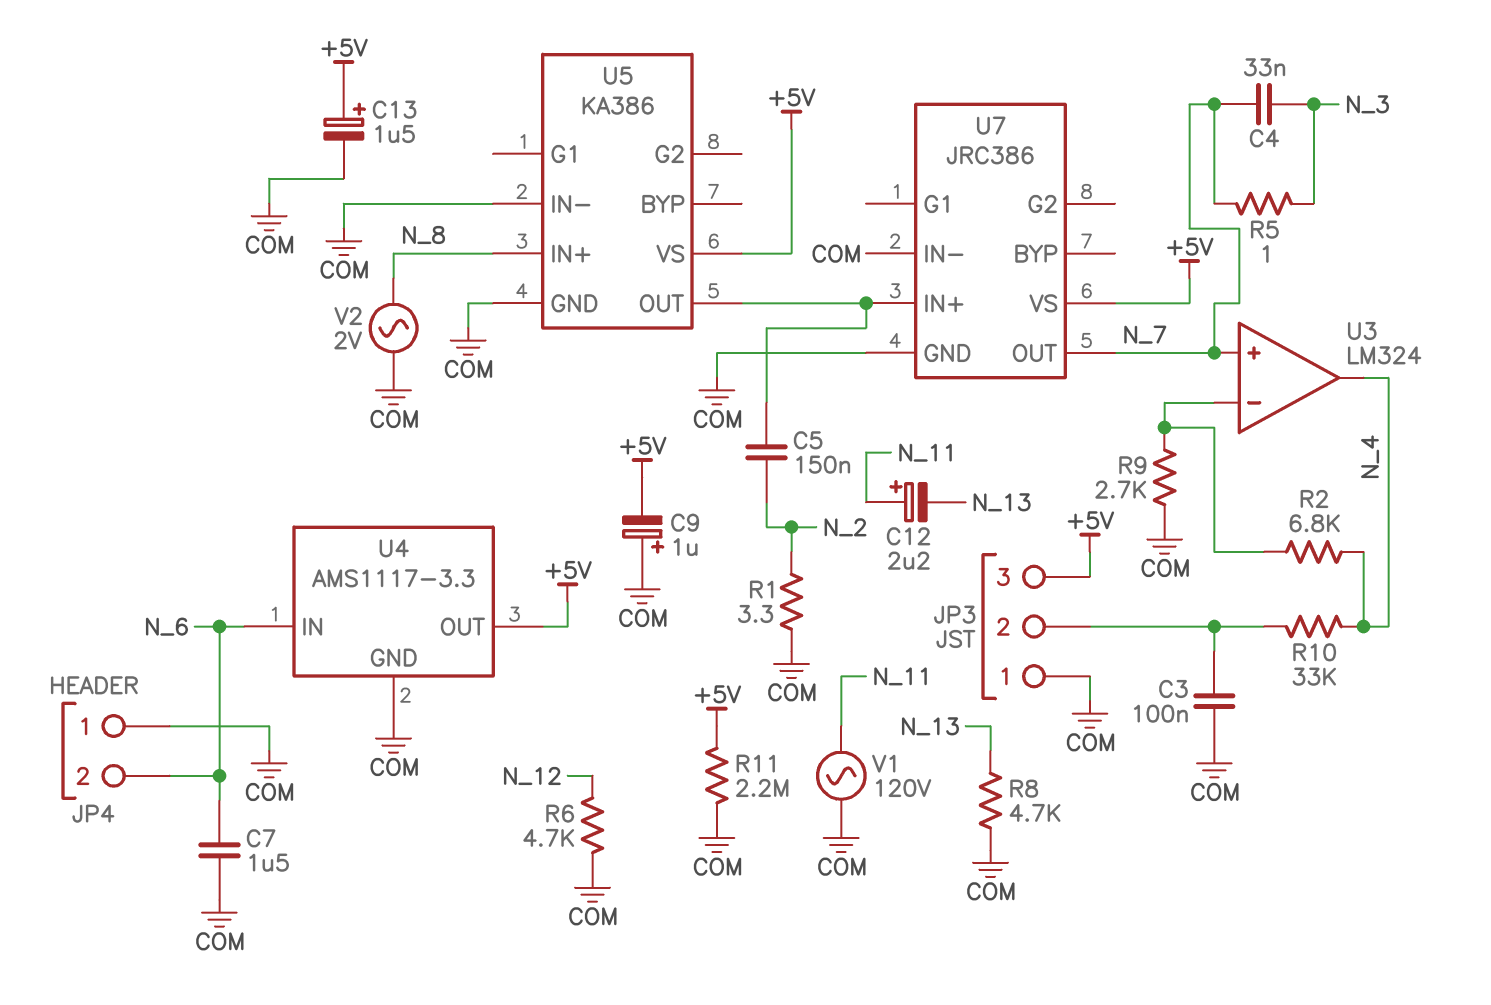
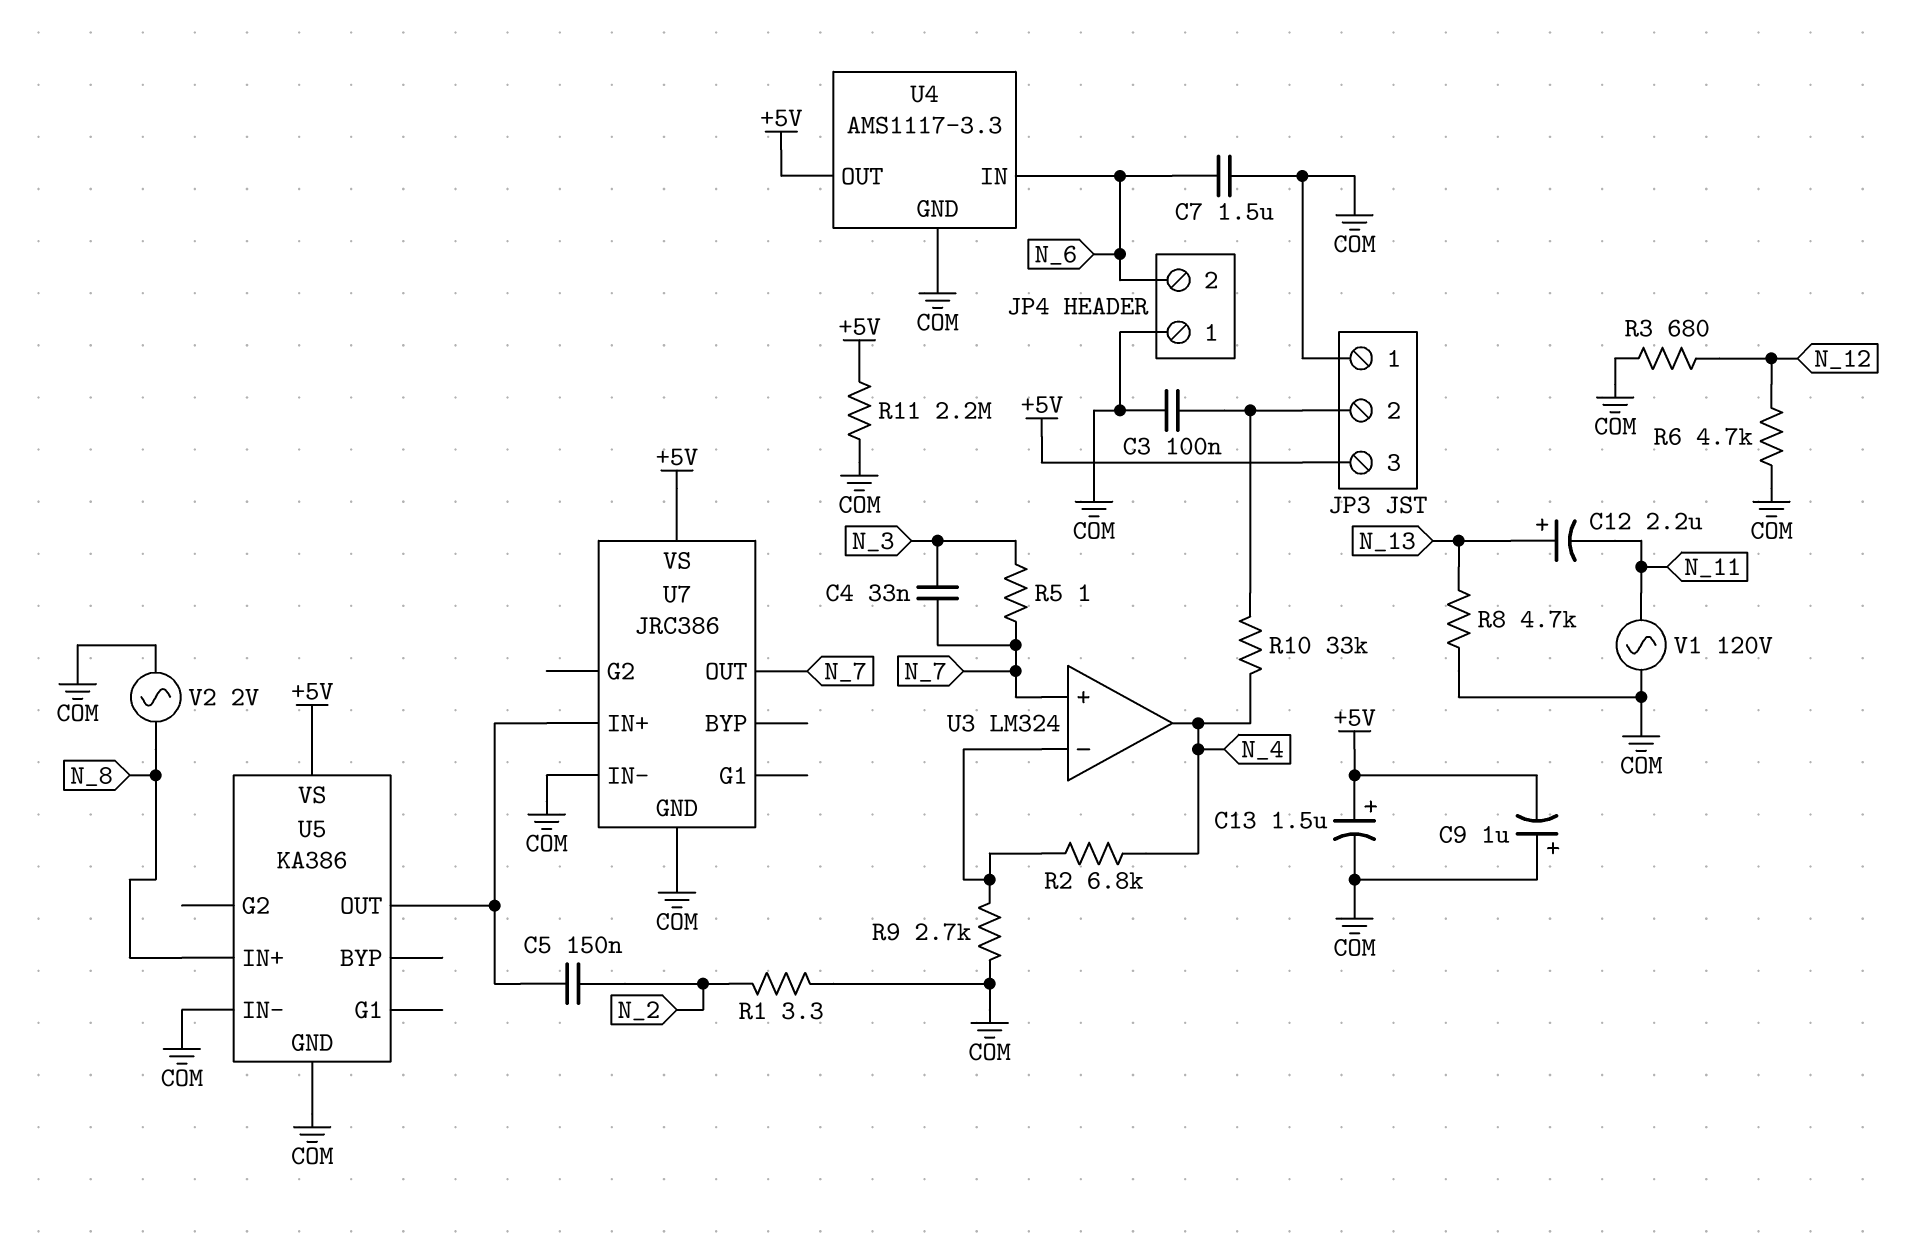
C12: 2.2uF (plus N_11, minus N_13) -> 2.2uF (plus N_13, minus N_11)
R3: none -> 680 (COM, N_12)

